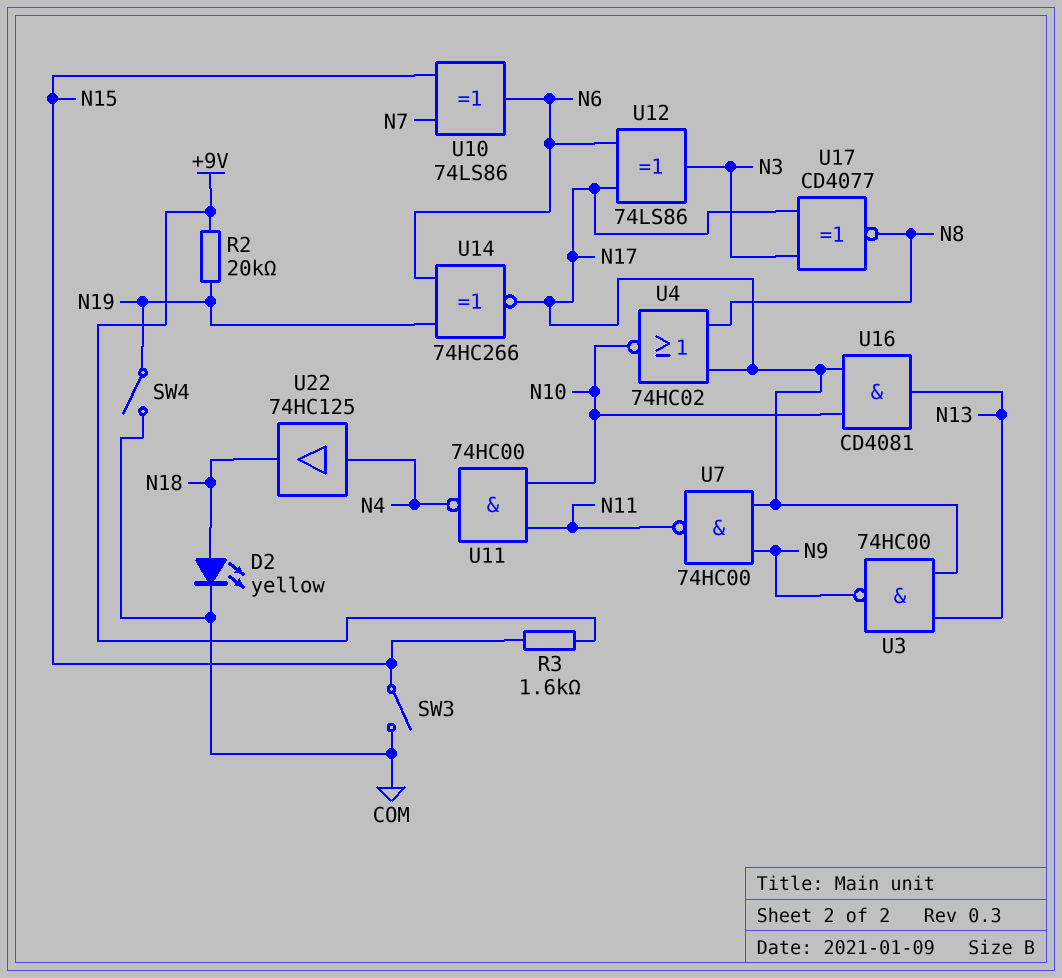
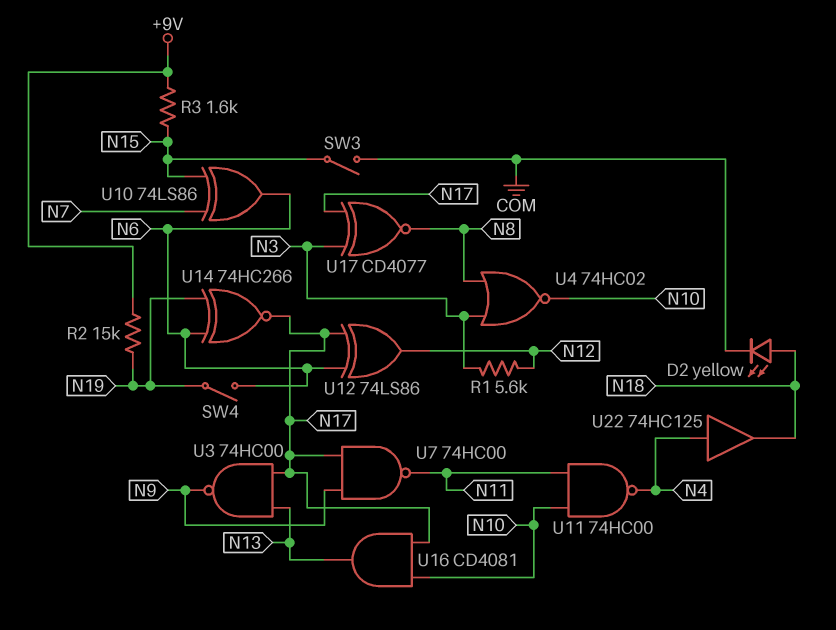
R1: none -> 5.6k (N3, N12)
R2: 20k (+9V, N19) -> 15k (+9V, N19)
SW4: switch (COM, N19) -> switch (N6, N19)
U4: NOR 74HC02 (in N8, in N17, out N10) -> NOR 74HC02 (in N3, in N8, out N10)
U12: XOR 74LS86 (in N6, in N17, out N3) -> XOR 74LS86 (in N6, in N17, out N12)

